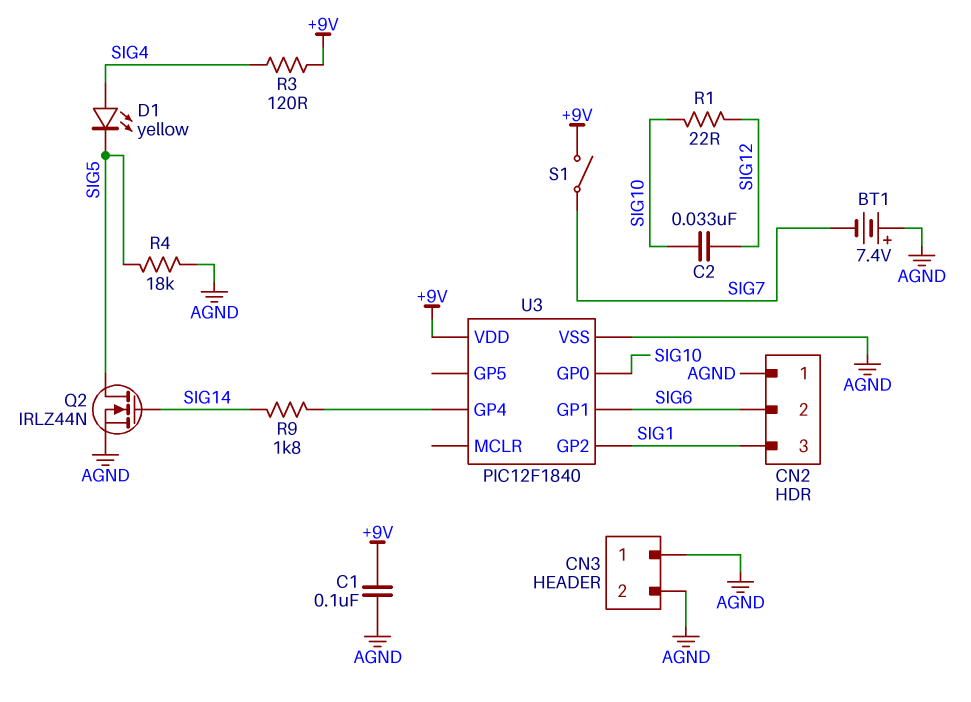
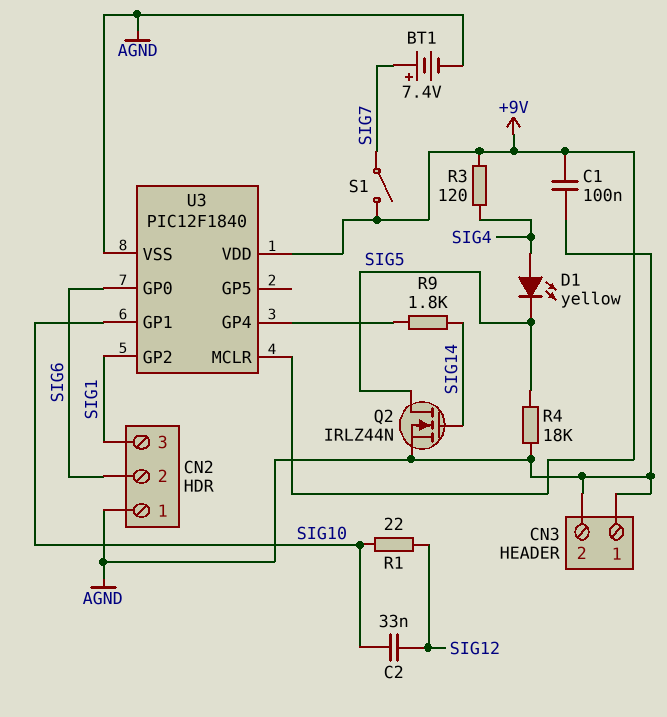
BT1: 7.4V (plus AGND, minus SIG7) -> 7.4V (plus SIG7, minus AGND)
U3 pin GP0: SIG10 -> SIG6
U3 pin GP1: SIG6 -> SIG10
U3 pin MCLR: none -> +9V

